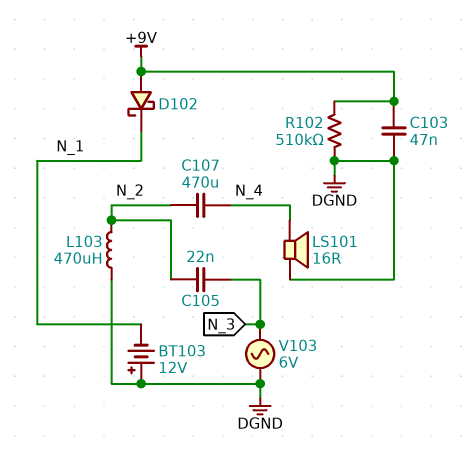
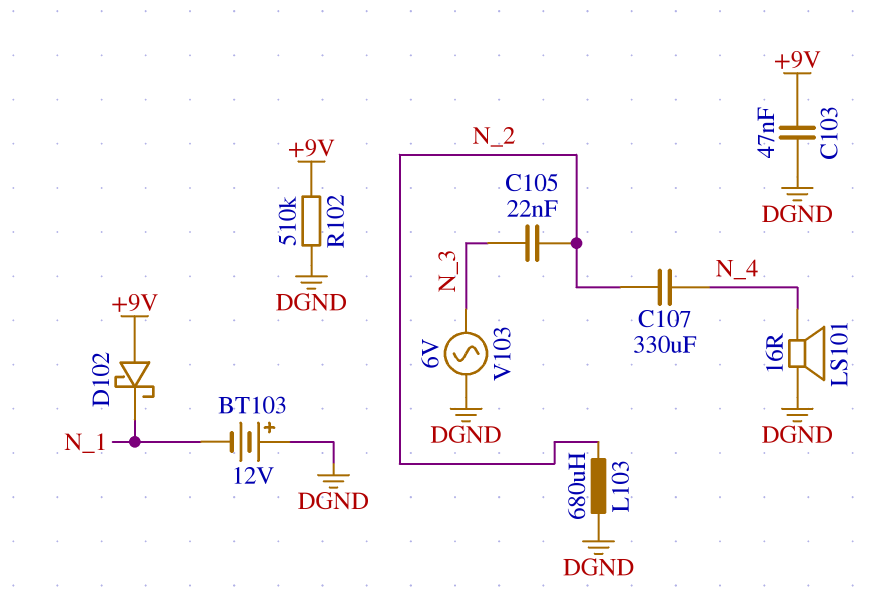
C107: 470uF (N_2, N_4) -> 330uF (N_2, N_4)
L103: 470uH (DGND, N_2) -> 680uH (DGND, N_2)

